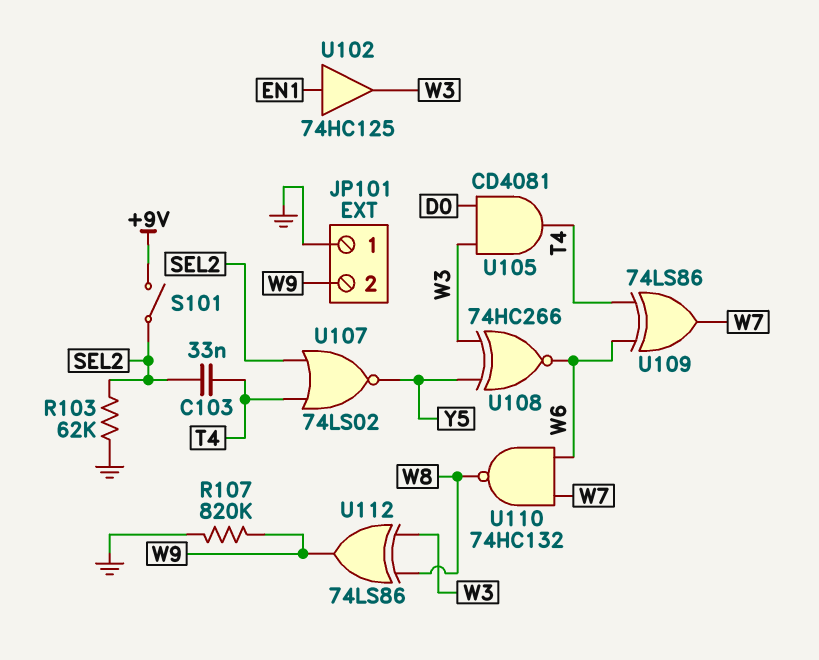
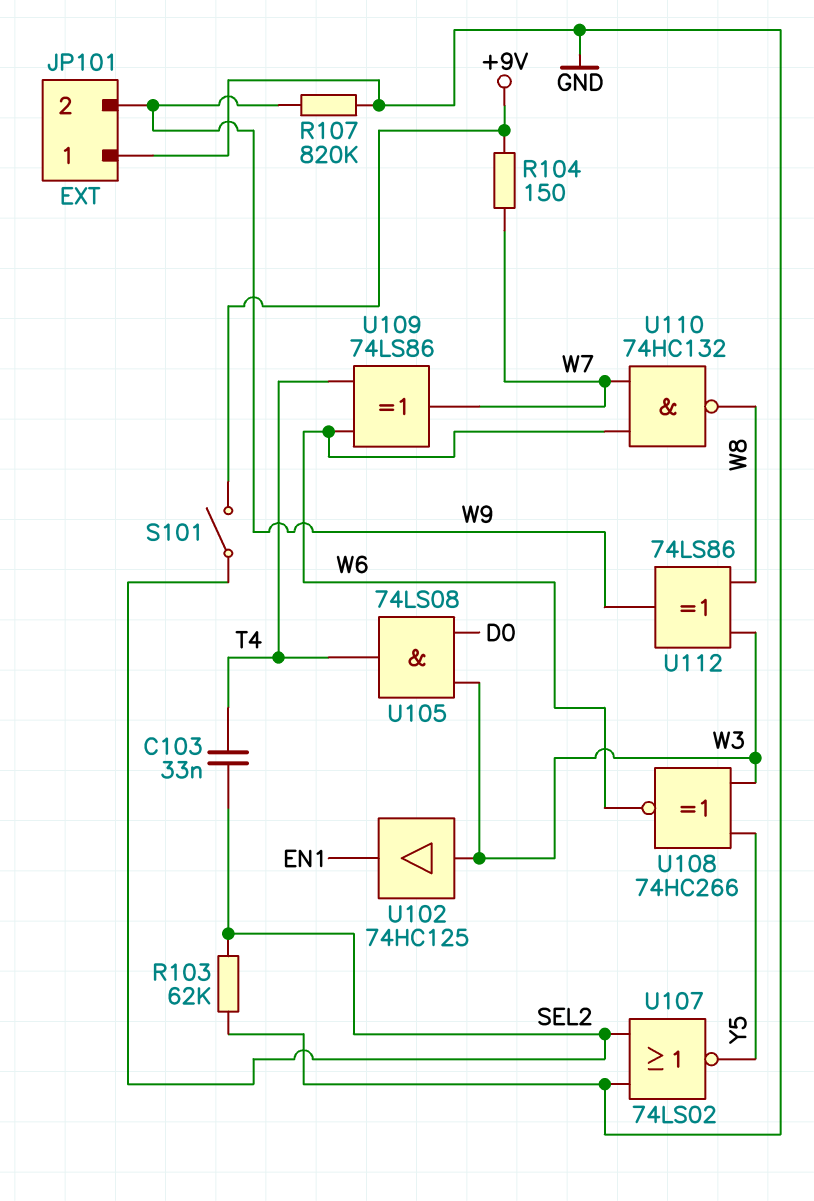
R104: none -> 150 (+9V, W7)
U102: buffer 74HC125 (in EN1, out W3) -> buffer 74HC125 (in W3, out EN1)
U105: AND CD4081 (in D0, in W3, out T4) -> AND 74LS08 (in D0, in W3, out T4)
U107: NOR 74LS02 (in SEL2, in T4, out Y5) -> NOR 74LS02 (in GND, in SEL2, out Y5)

